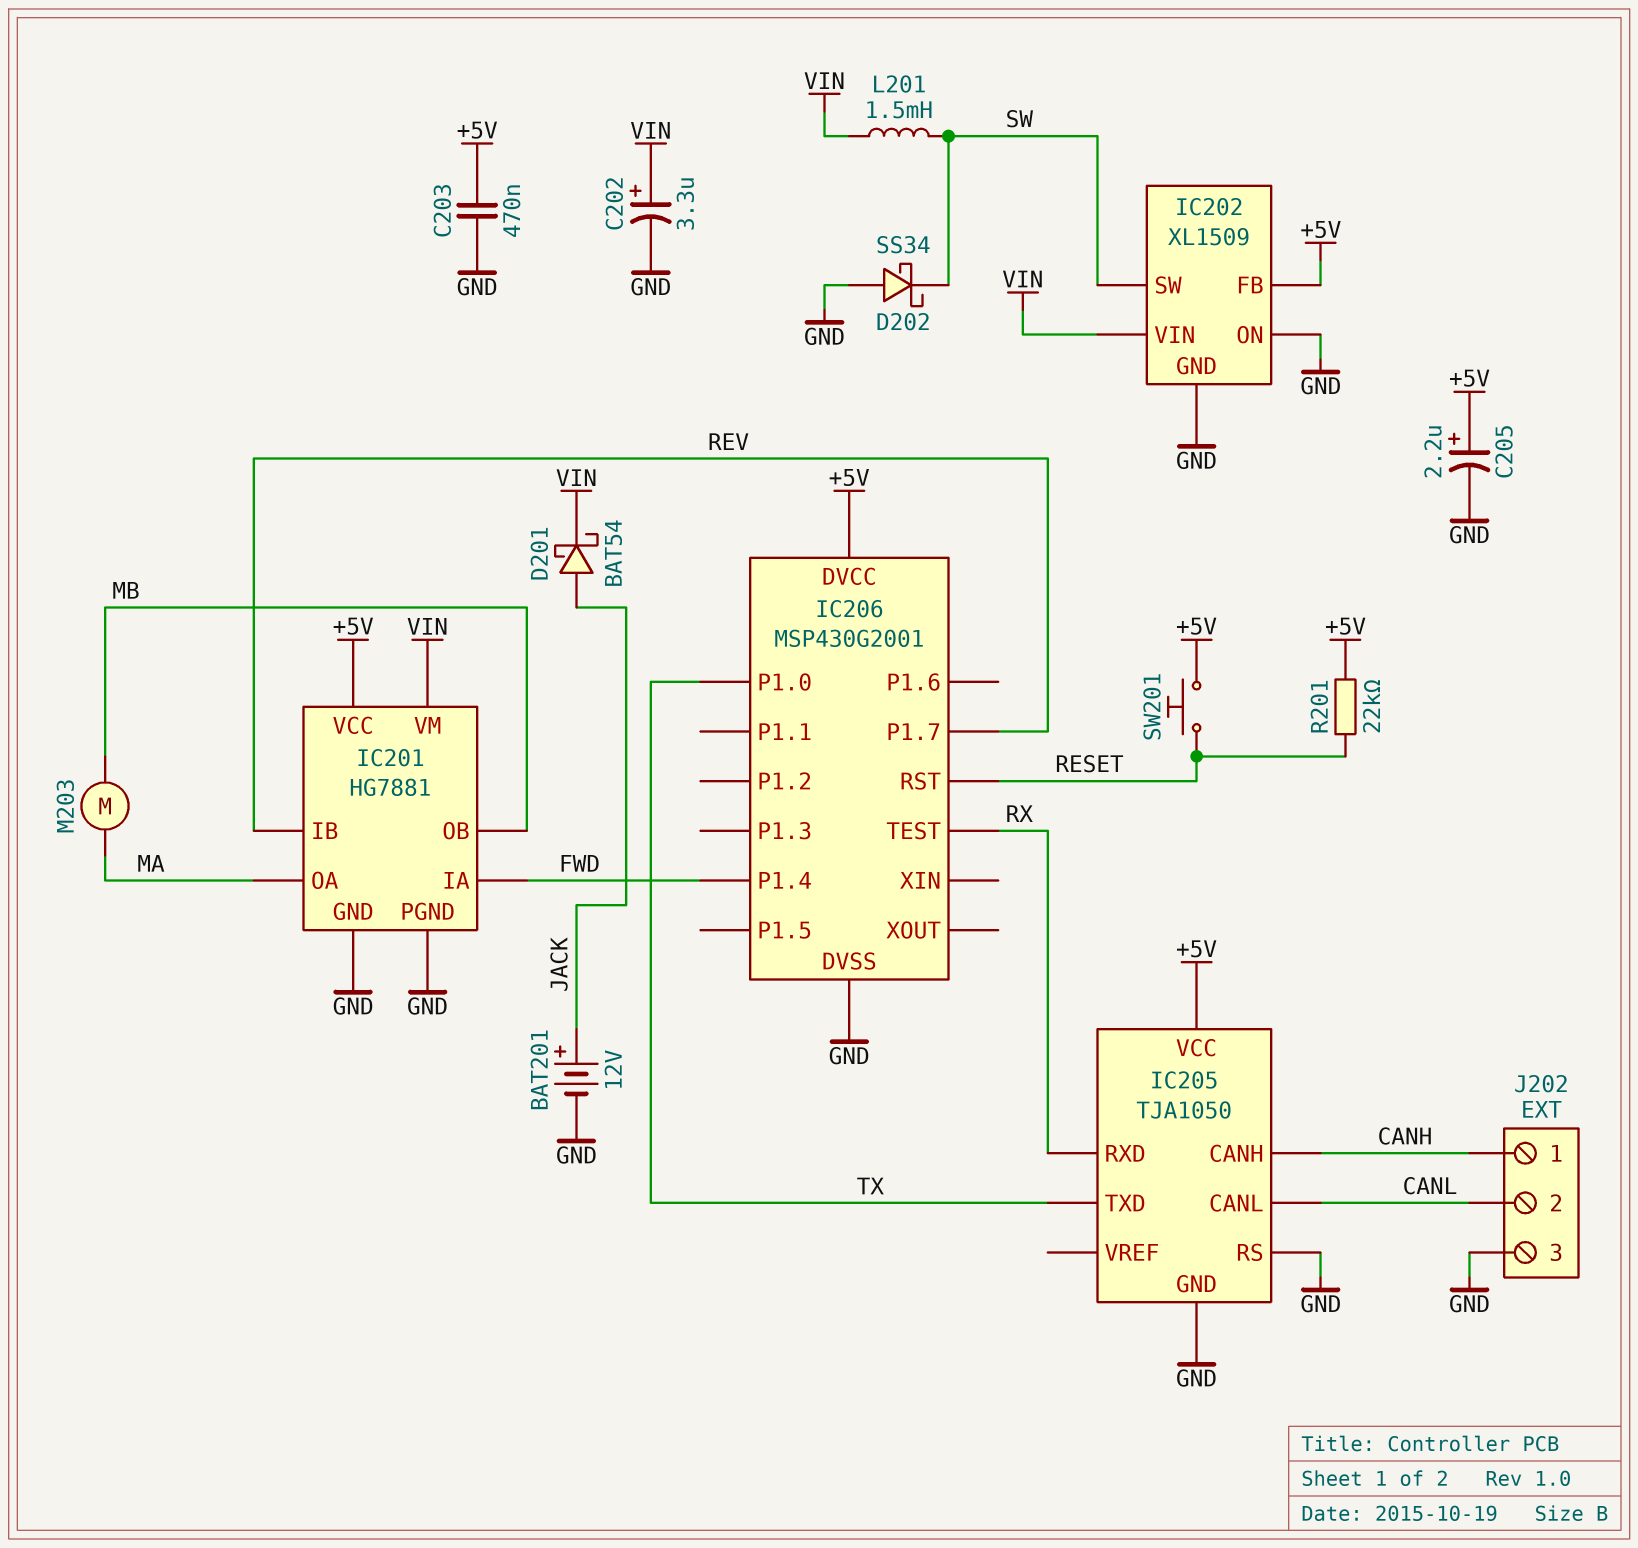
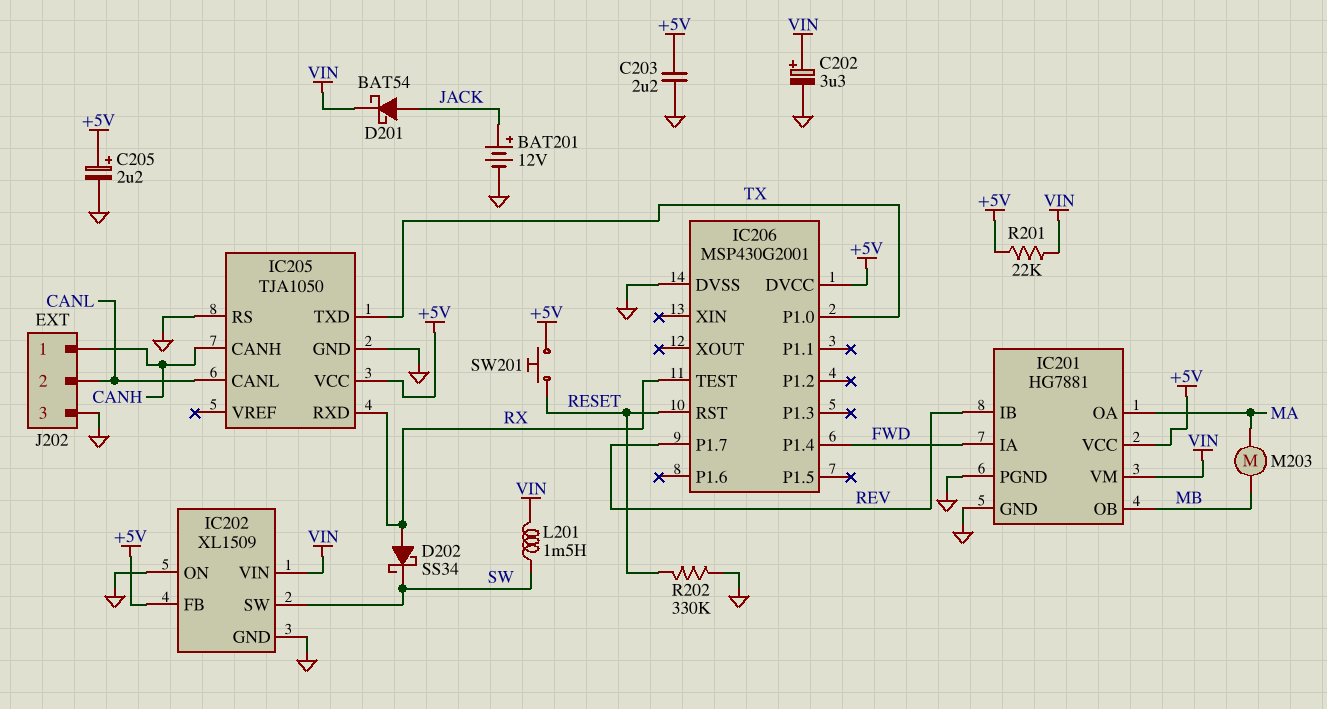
C203: 470nF (+5V, GND) -> 2.2uF (+5V, GND)
D202: schottky SS34 (A GND, K SW) -> schottky SS34 (A RX, K SW)
R201: 22k (+5V, RESET) -> 22k (+5V, VIN)
R202: none -> 330k (GND, RESET)

